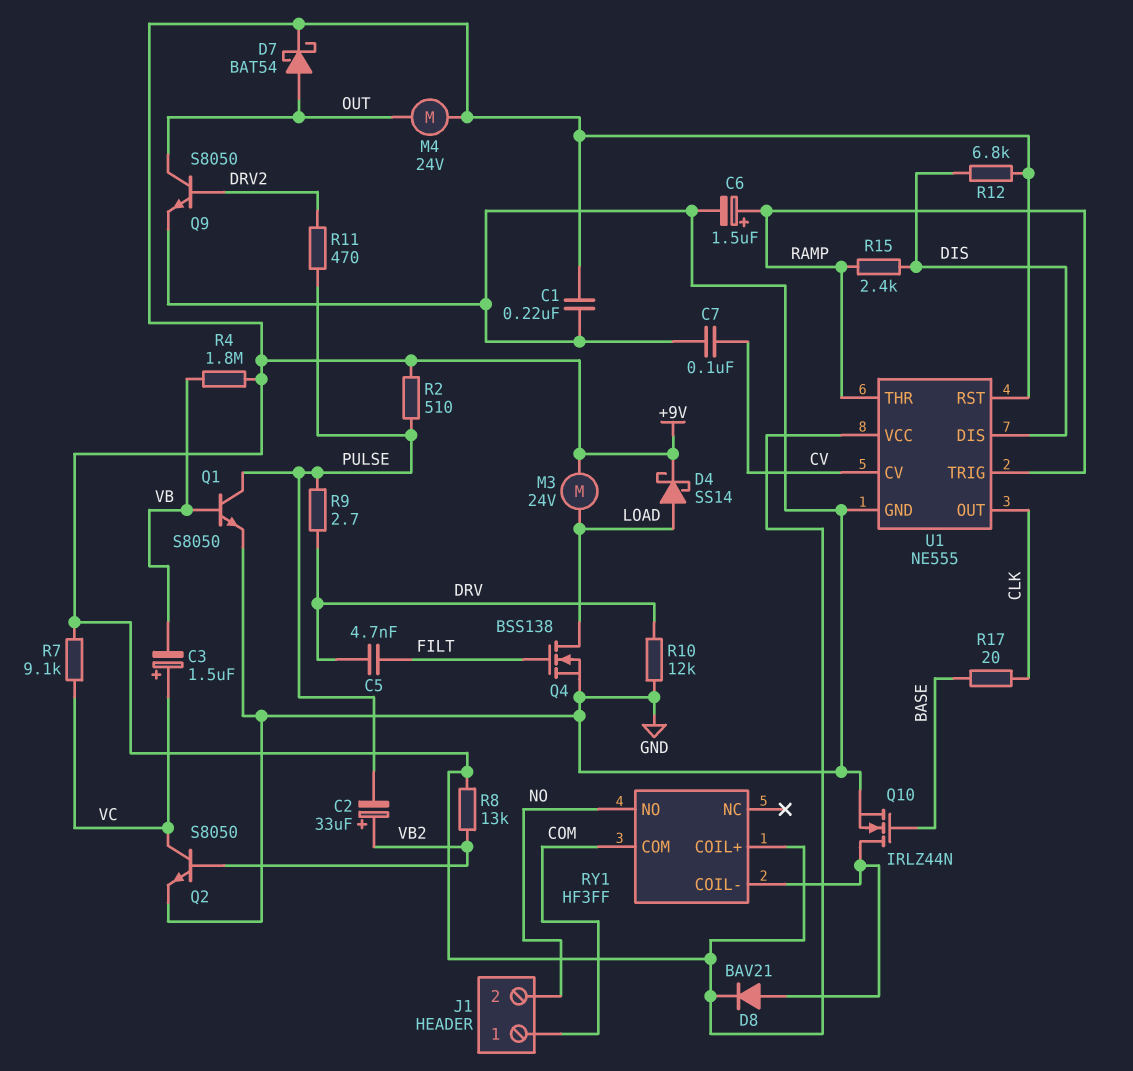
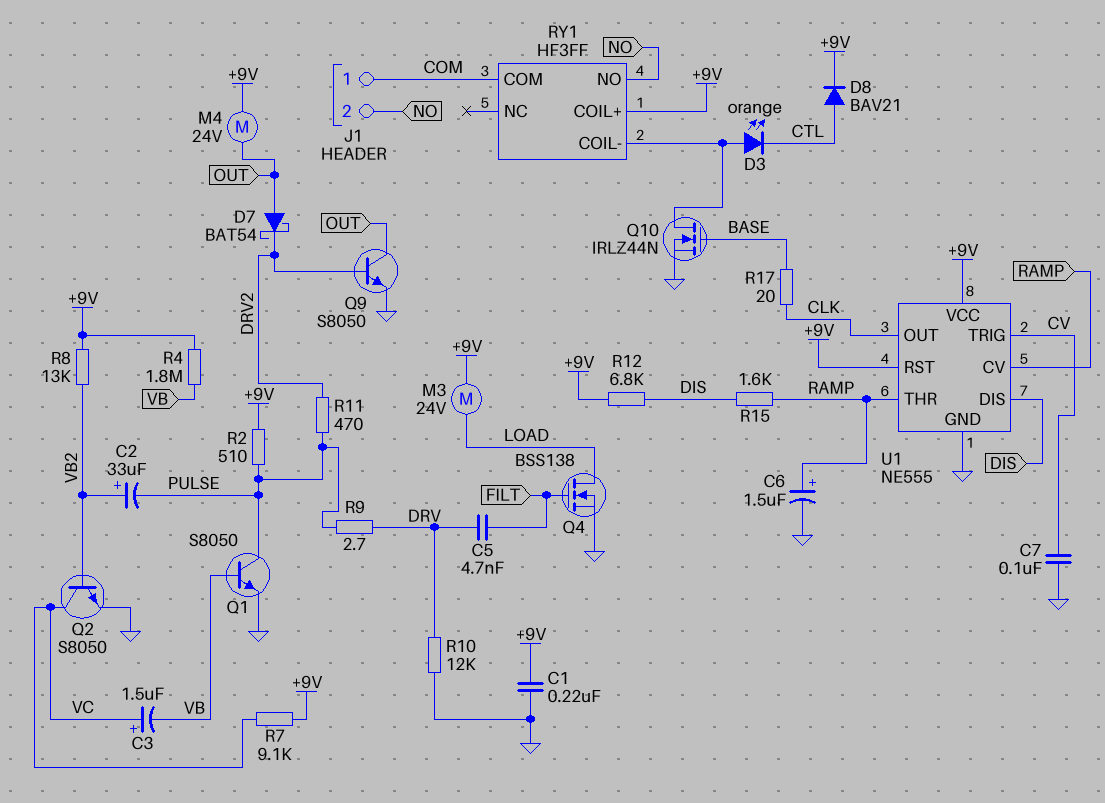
D3: none -> LED orange (A RY1/COIL-, K CTL)
D4: schottky SS14 (A LOAD, K +9V) -> none
D7: schottky BAT54 (A OUT, K +9V) -> schottky BAT54 (A OUT, K DRV2)
D8: diode BAV21 (A RY1/COIL-, K +9V) -> diode BAV21 (A CTL, K +9V)
R15: 2.4k (DIS, RAMP) -> 1.6k (DIS, RAMP)
U1 pin CV: CV -> RAMP
U1 pin TRIG: RAMP -> CV

